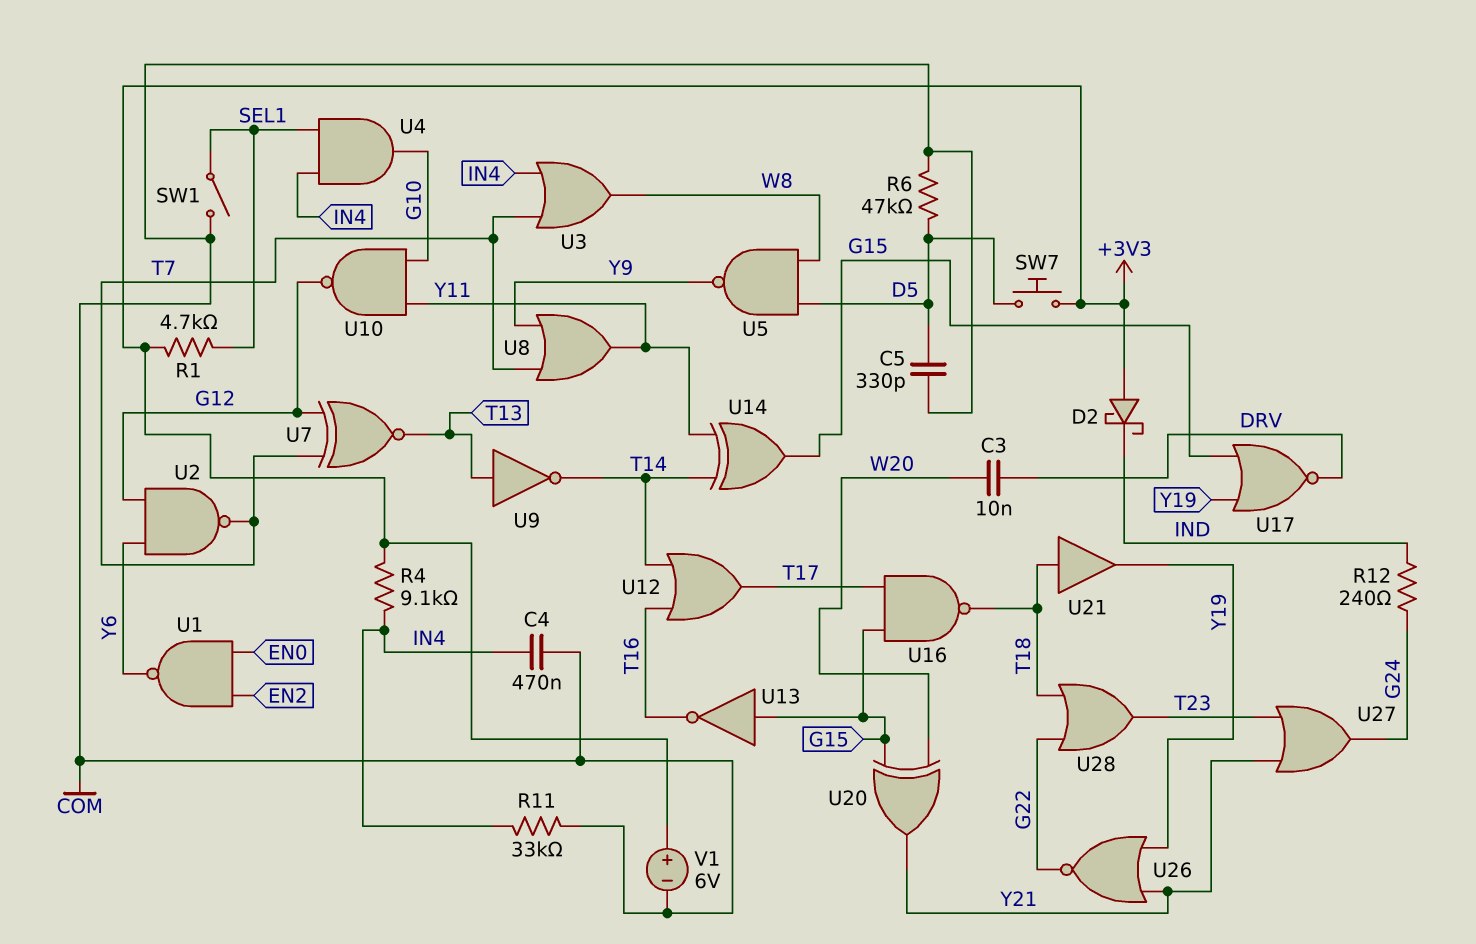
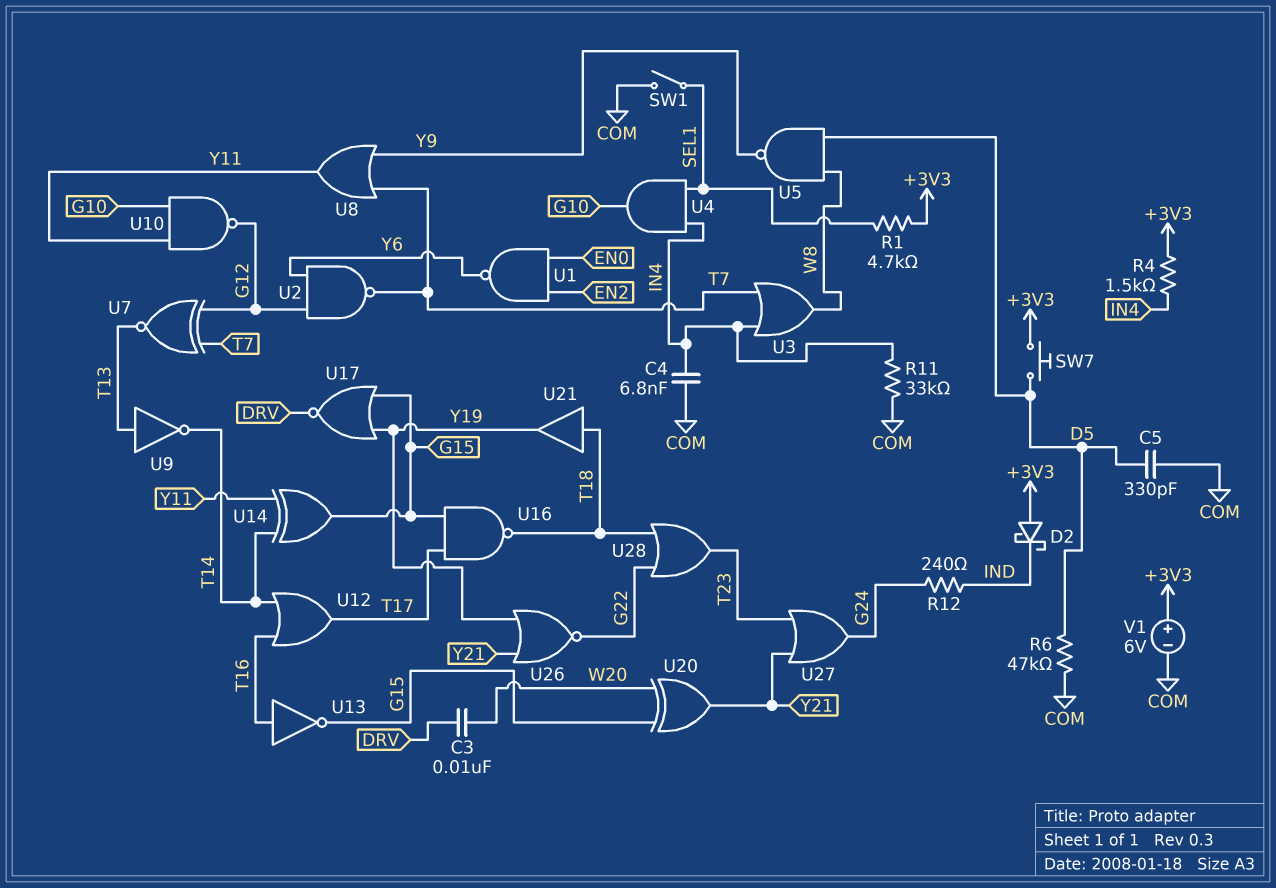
C4: 470nF (COM, IN4) -> 6.8nF (COM, IN4)
R4: 9.1k (+3V3, IN4) -> 1.5k (+3V3, IN4)
U13: NOT (in G15, out T16) -> NOT (in T16, out G15)

